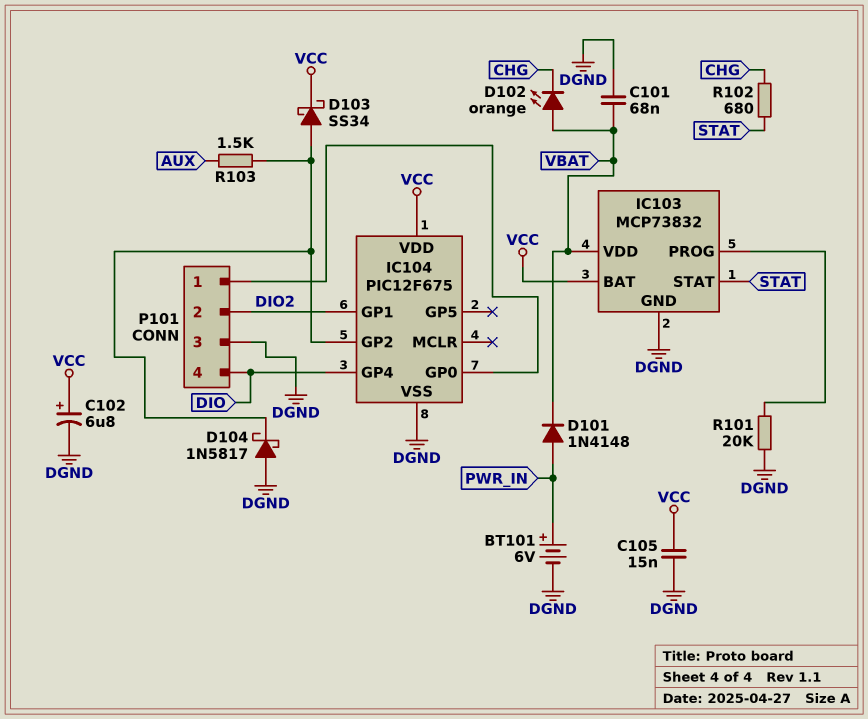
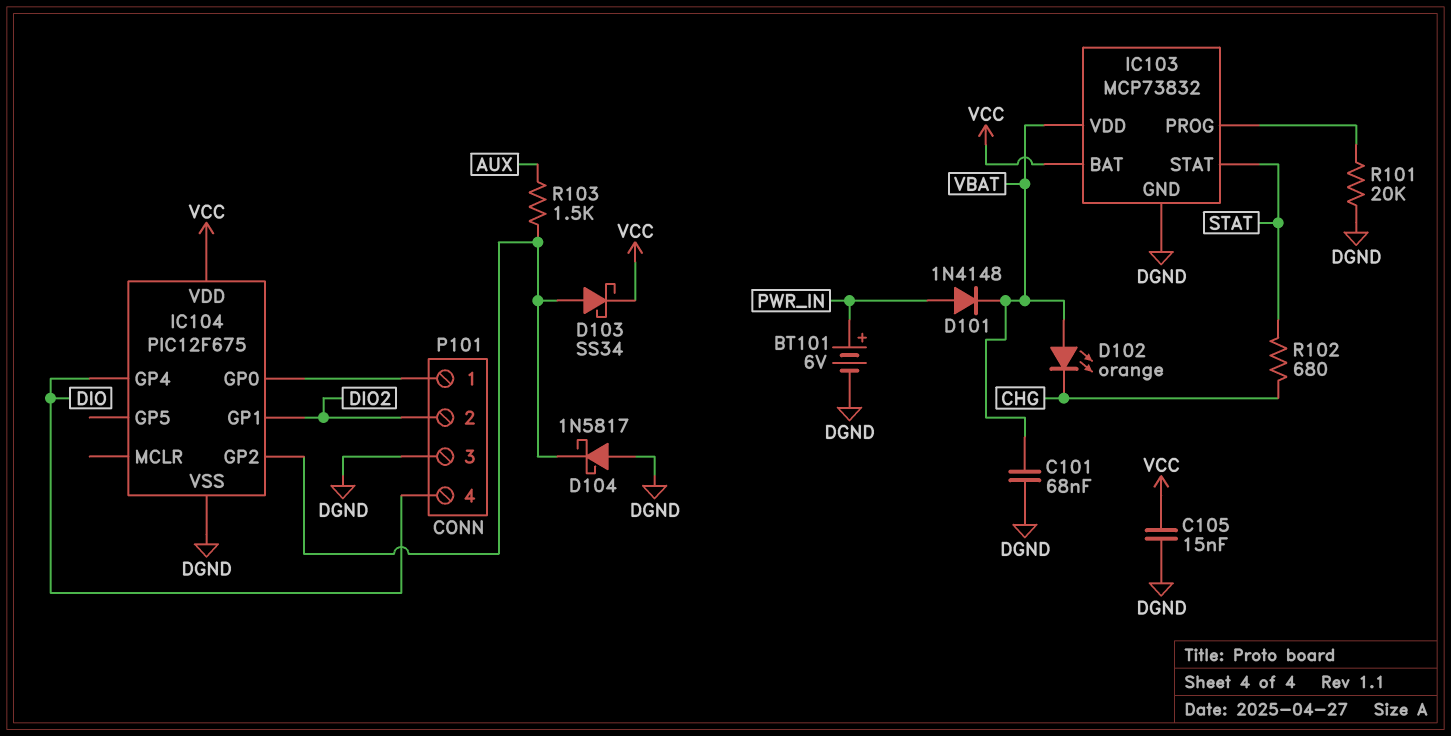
C102: 6.8uF (plus VCC, minus DGND) -> none

